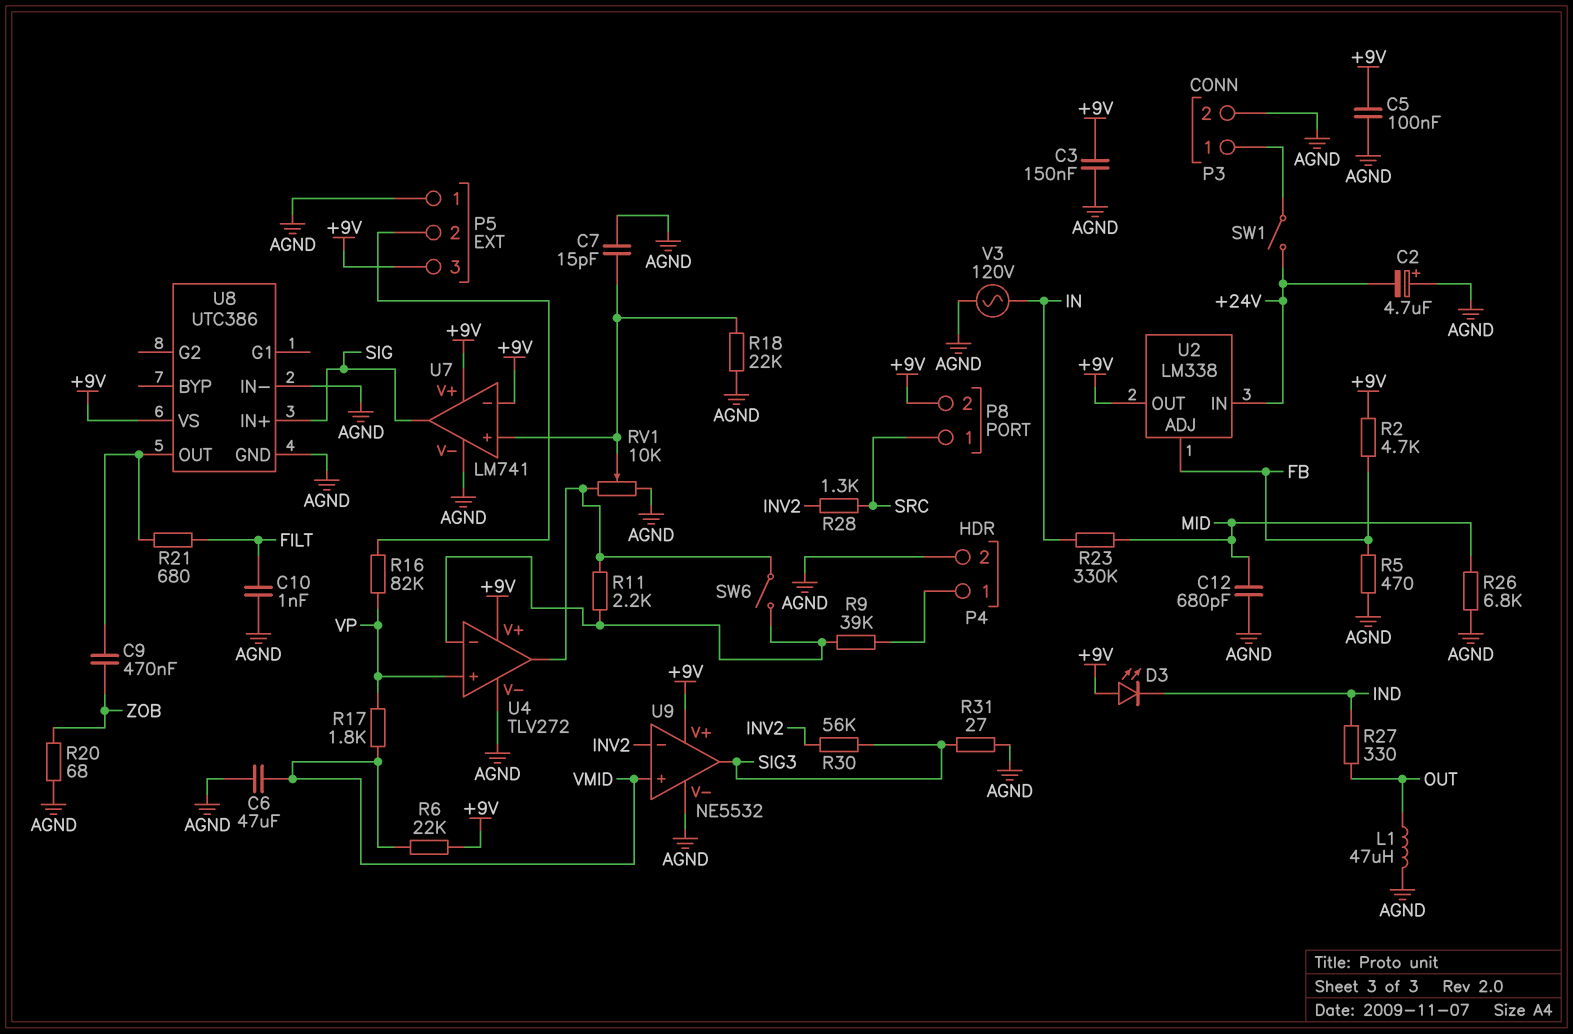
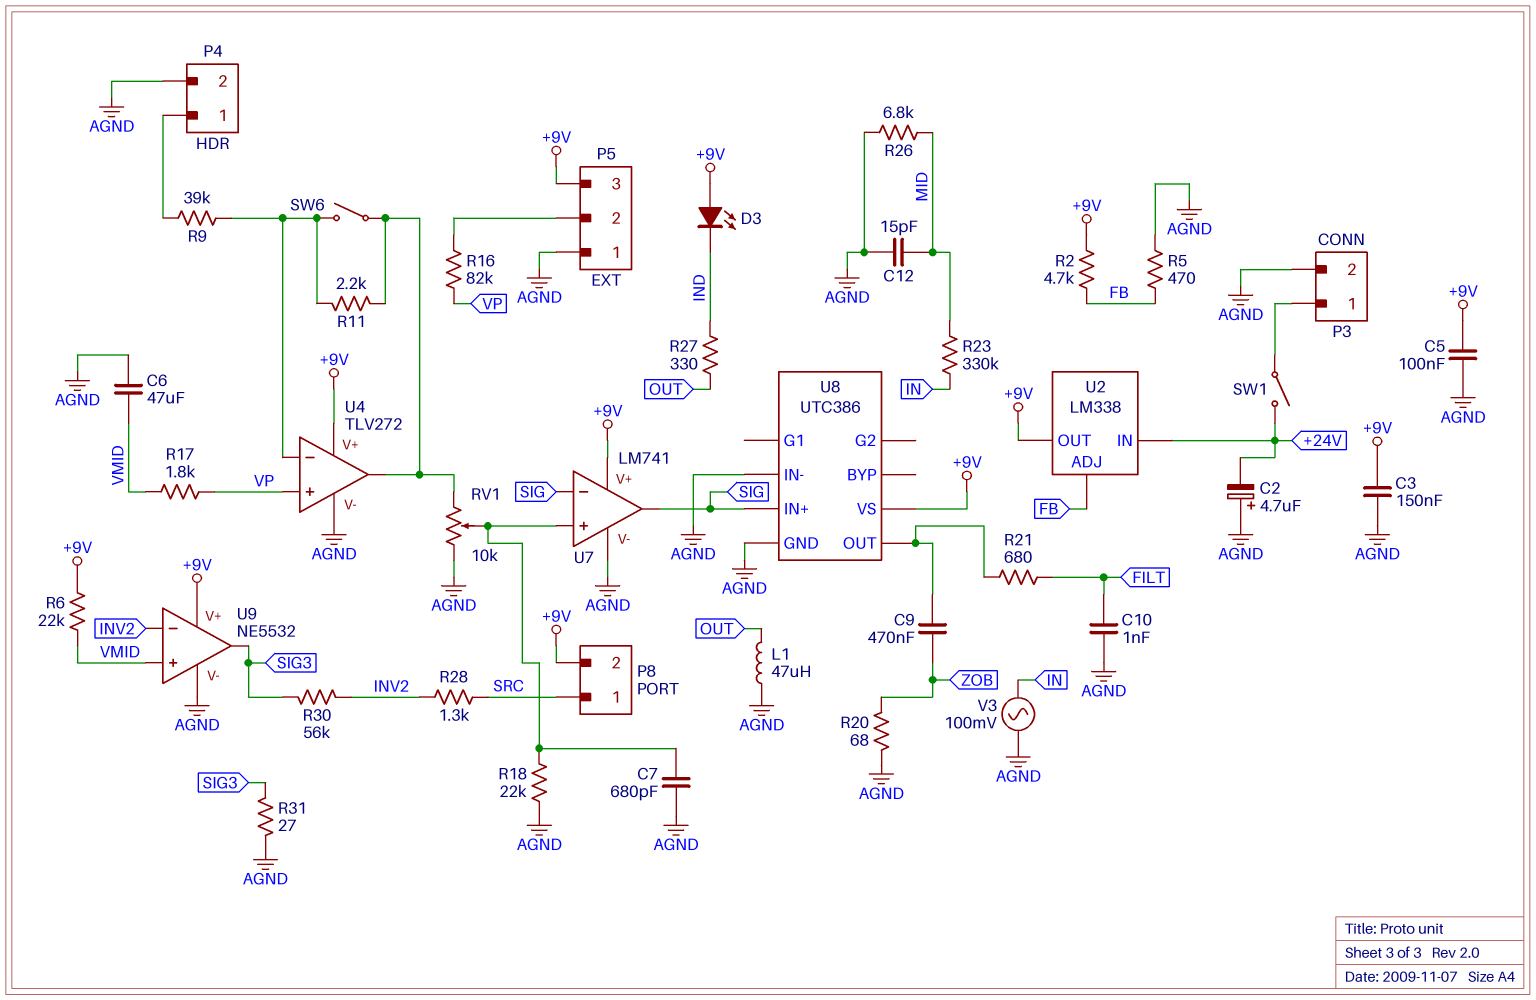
C7: 15pF (AGND, U7/in+) -> 680pF (AGND, U7/in+)
C12: 680pF (AGND, MID) -> 15pF (AGND, MID)
U7 pin in-: +9V -> SIG
V3: AC 120V (AGND, IN) -> AC 100mV (AGND, IN)

